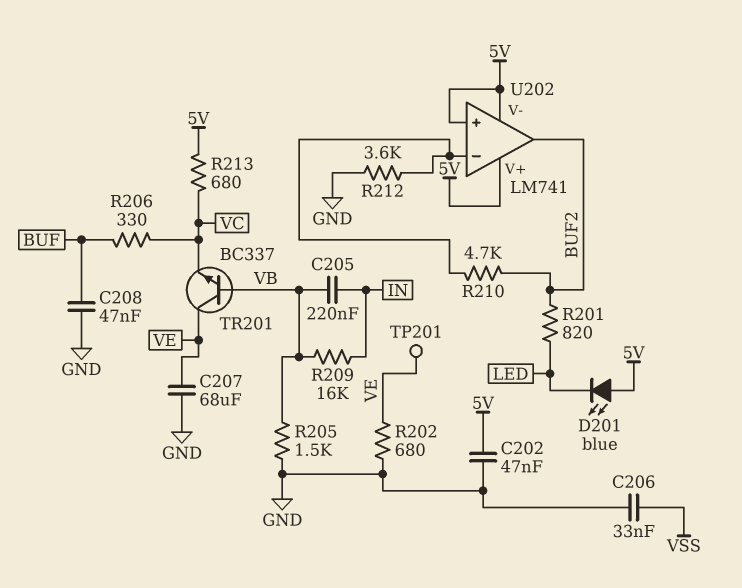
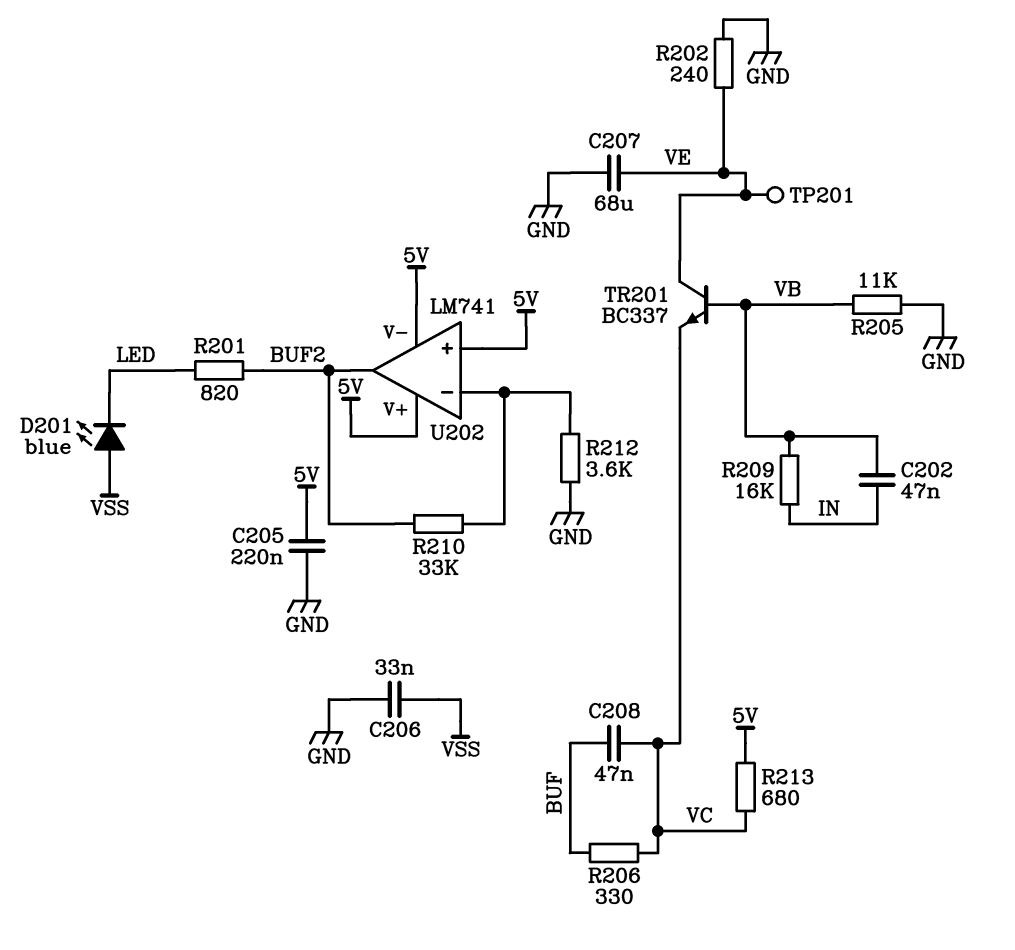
C202: 47nF (5V, GND) -> 47nF (IN, VB)
C205: 220nF (IN, VB) -> 220nF (5V, GND)
C208: 47nF (BUF, GND) -> 47nF (BUF, VC)
D201: LED blue (A 5V, K LED) -> LED blue (A VSS, K LED)
R202: 680 (GND, VE) -> 240 (GND, VE)
R205: 1.5k (GND, VB) -> 11k (GND, VB)
R210: 4.7k (BUF2, U202/in-) -> 33k (BUF2, U202/in-)

